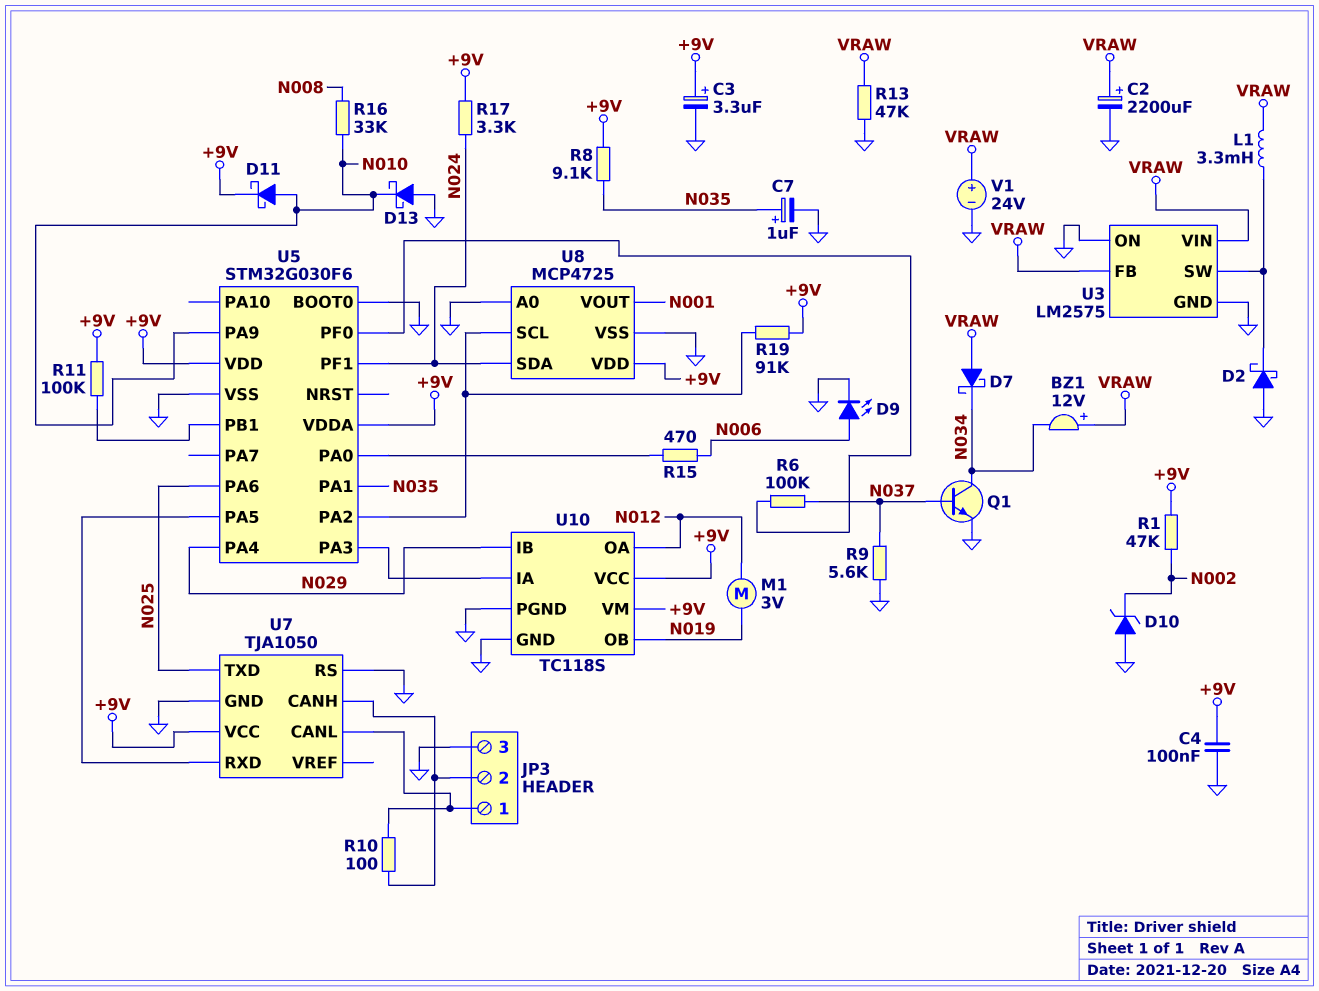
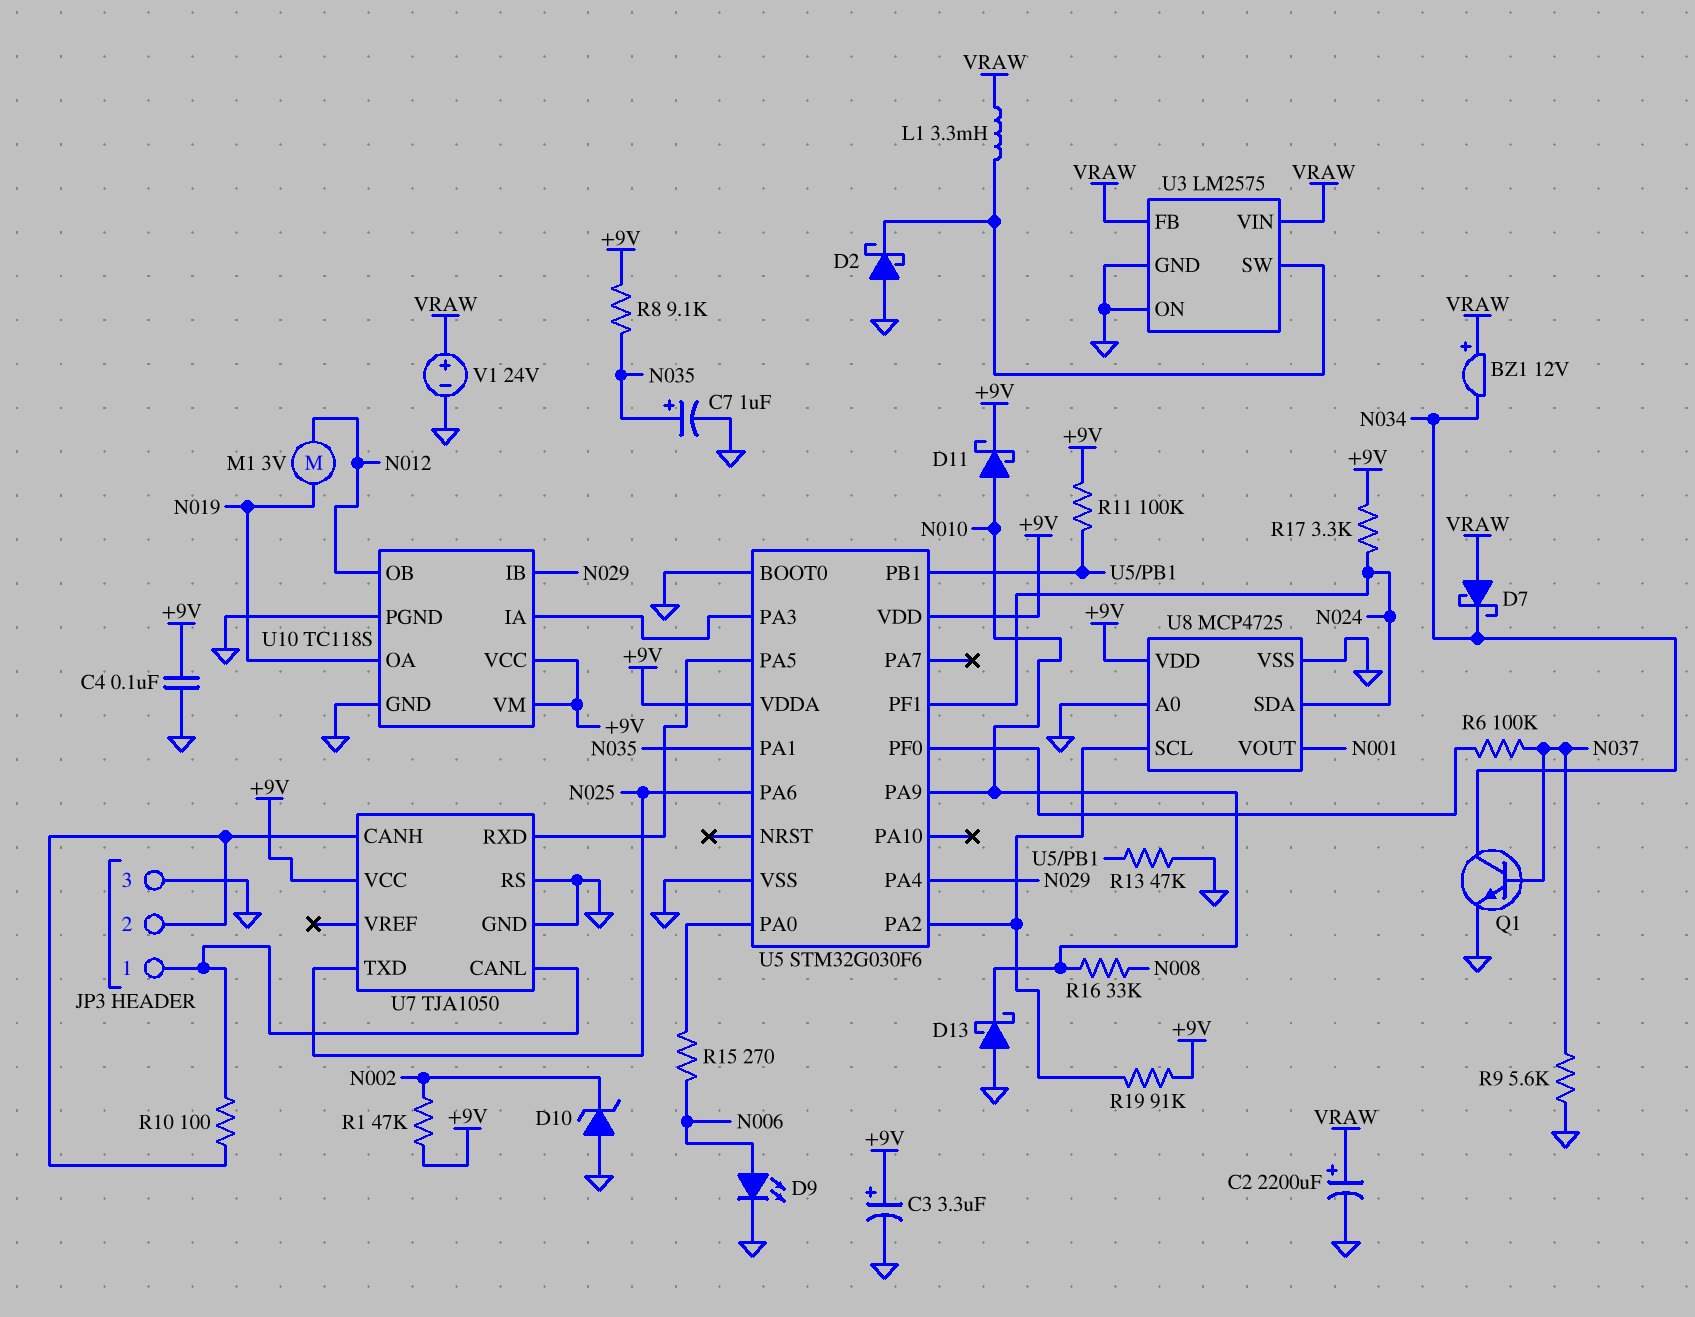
R13: 47k (GND, VRAW) -> 47k (GND, U5/PB1)
R15: 470 (N006, U5/PA0) -> 270 (N006, U5/PA0)
U10 pin OA: N012 -> N019
U10 pin OB: N019 -> N012

